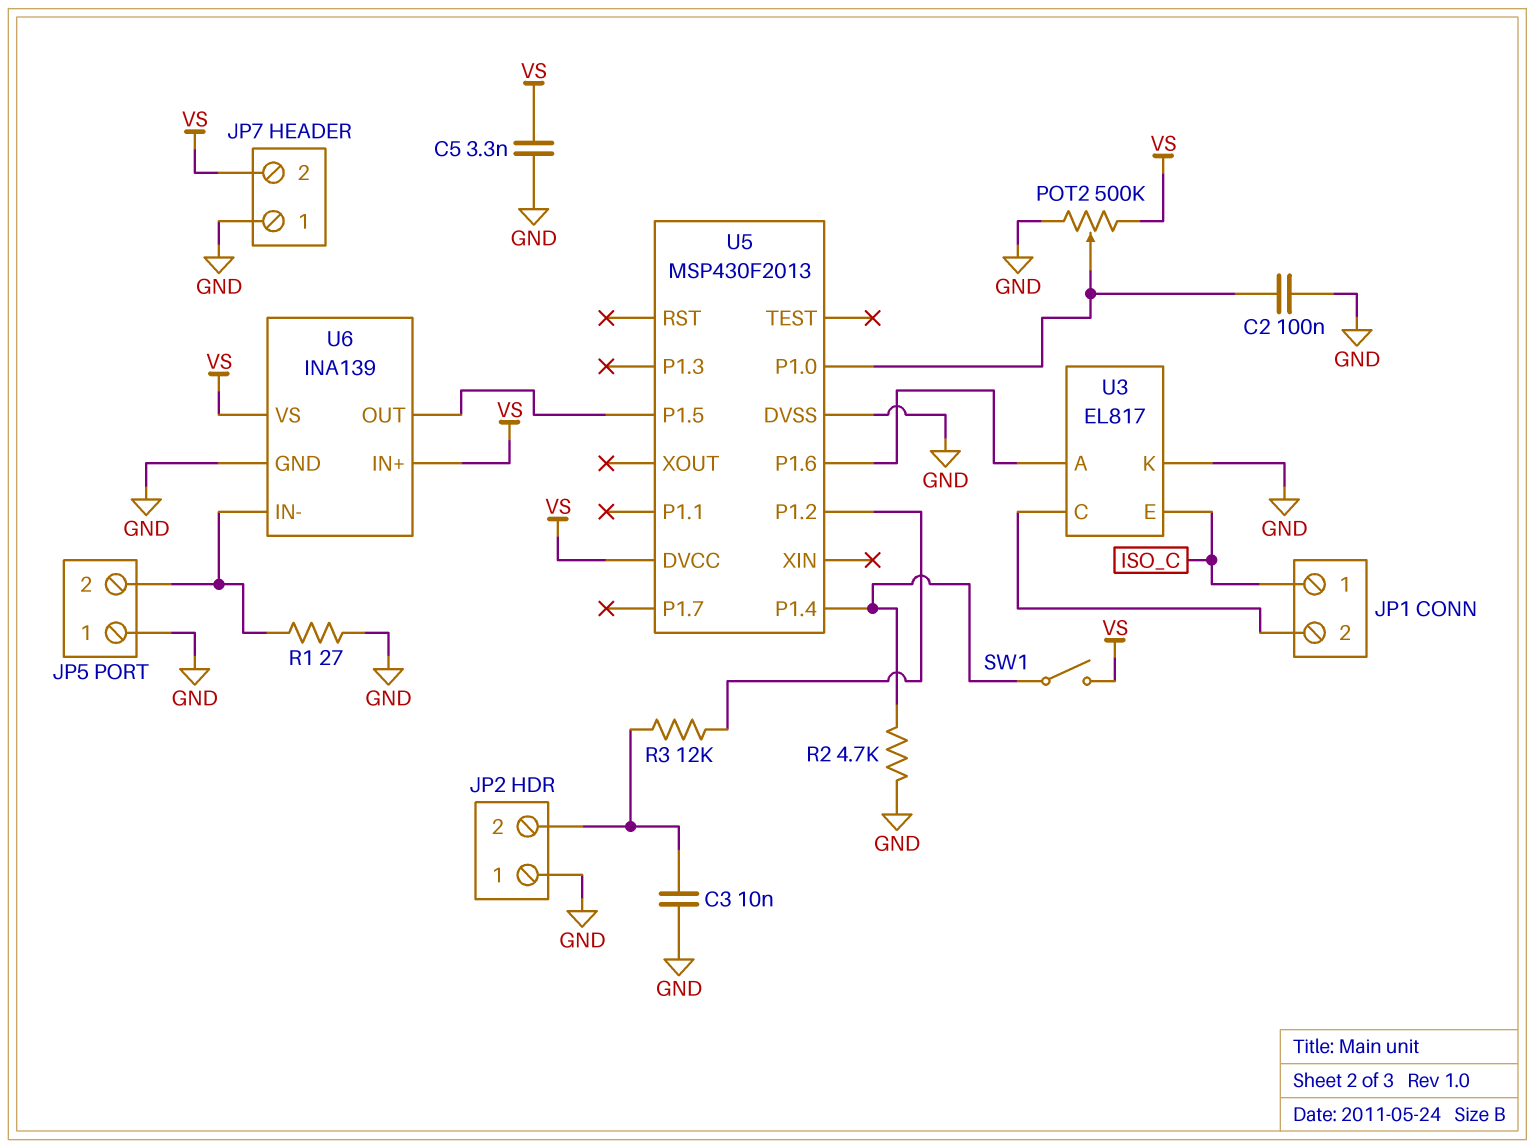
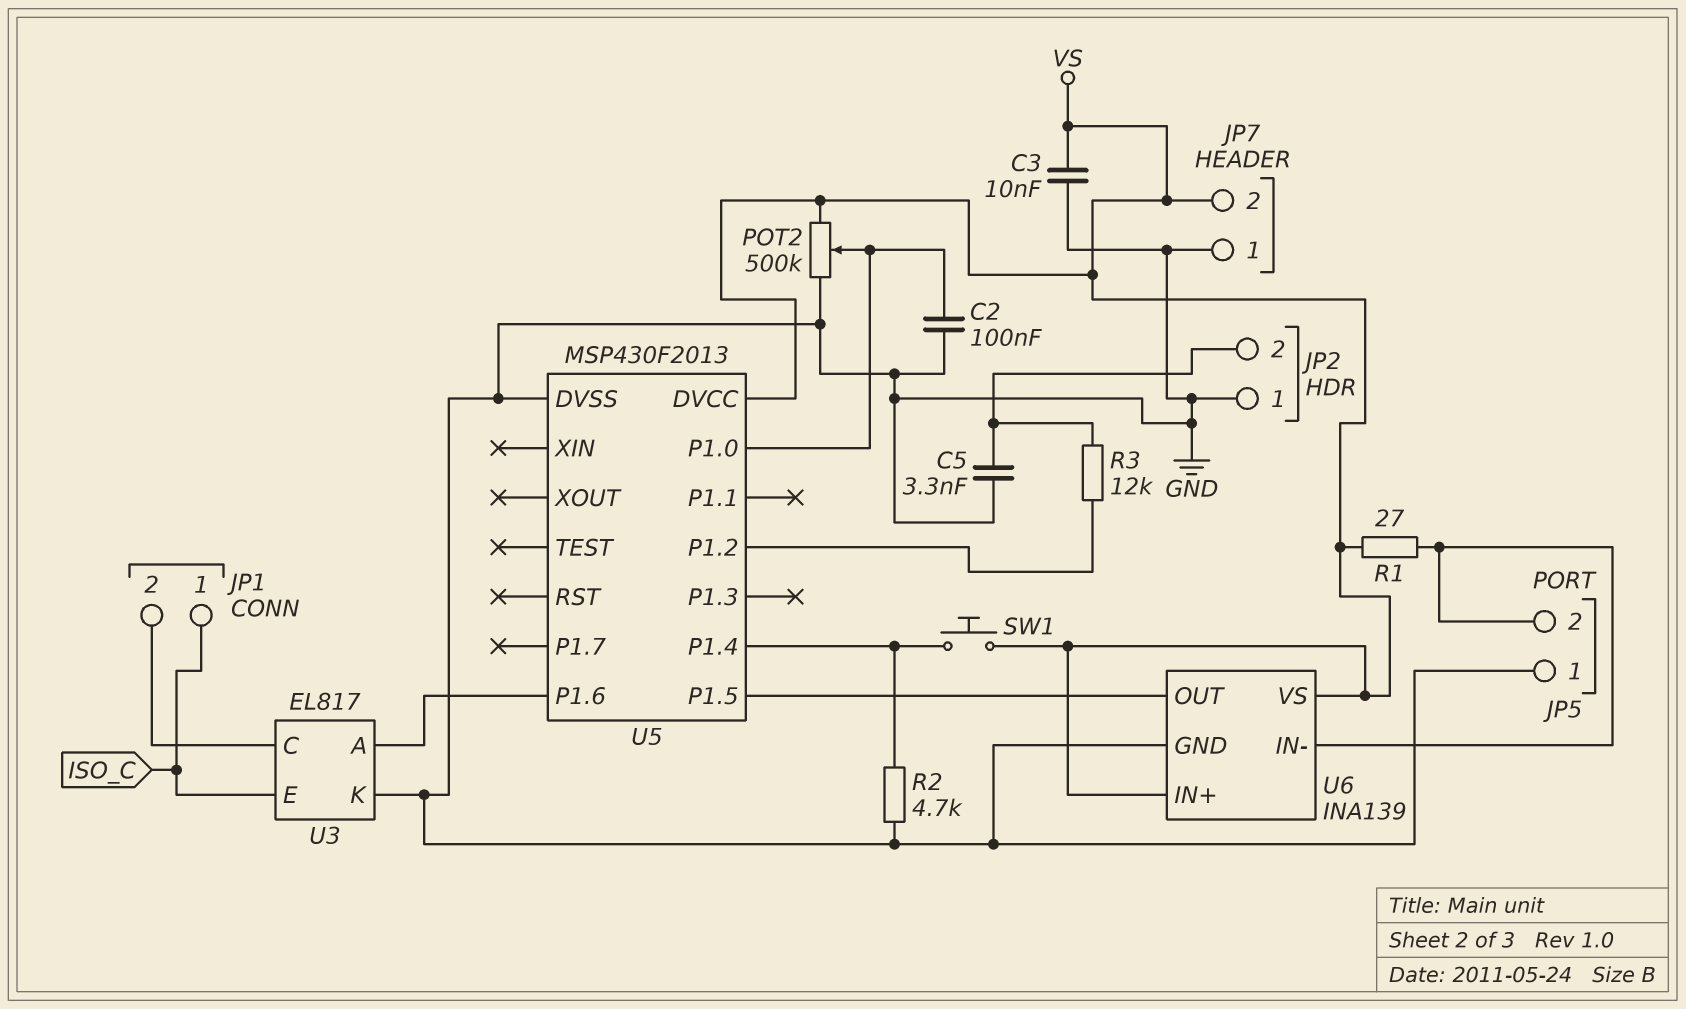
C3: 10nF (GND, JP2/2) -> 10nF (GND, VS)
C5: 3.3nF (GND, VS) -> 3.3nF (GND, JP2/2)
R1: 27 (GND, JP5/2) -> 27 (JP5/2, VS)
SW1: switch (U5/P1.4, VS) -> button (U5/P1.4, VS)

